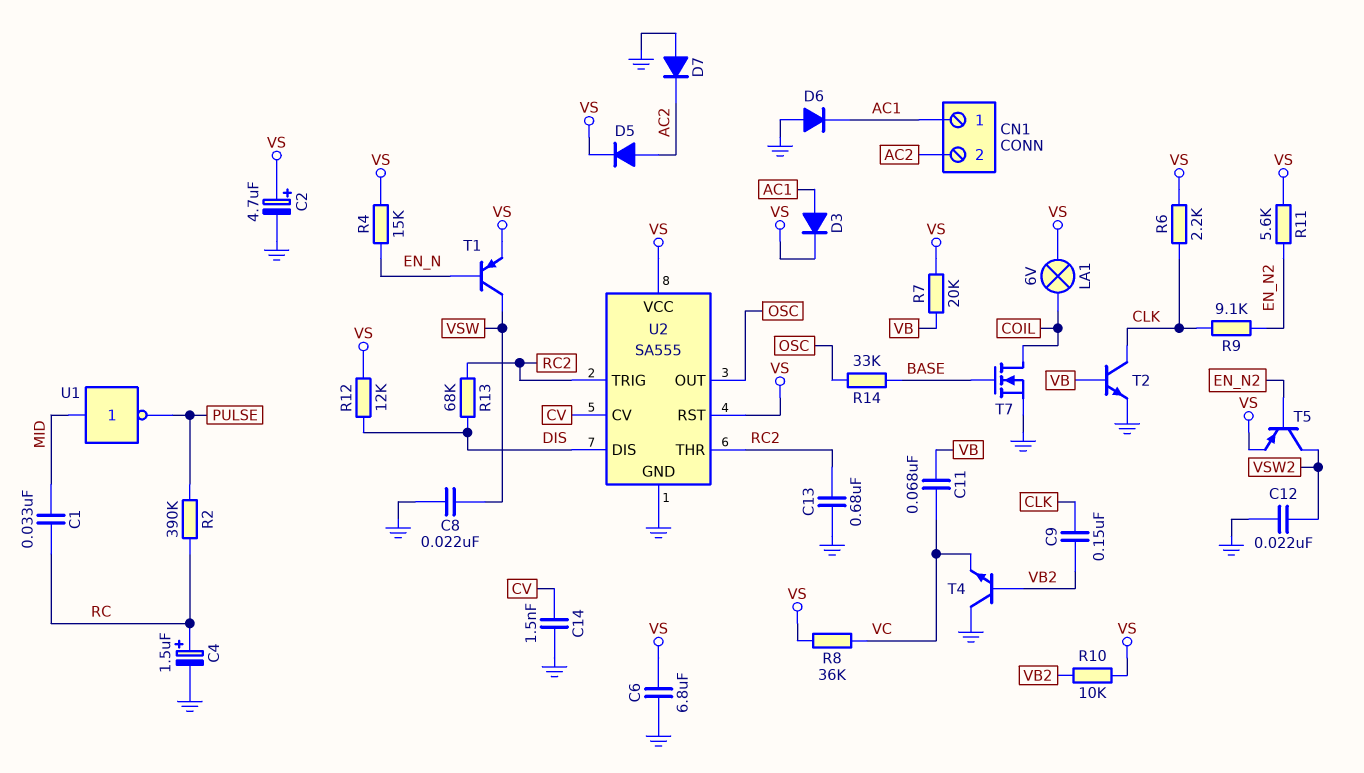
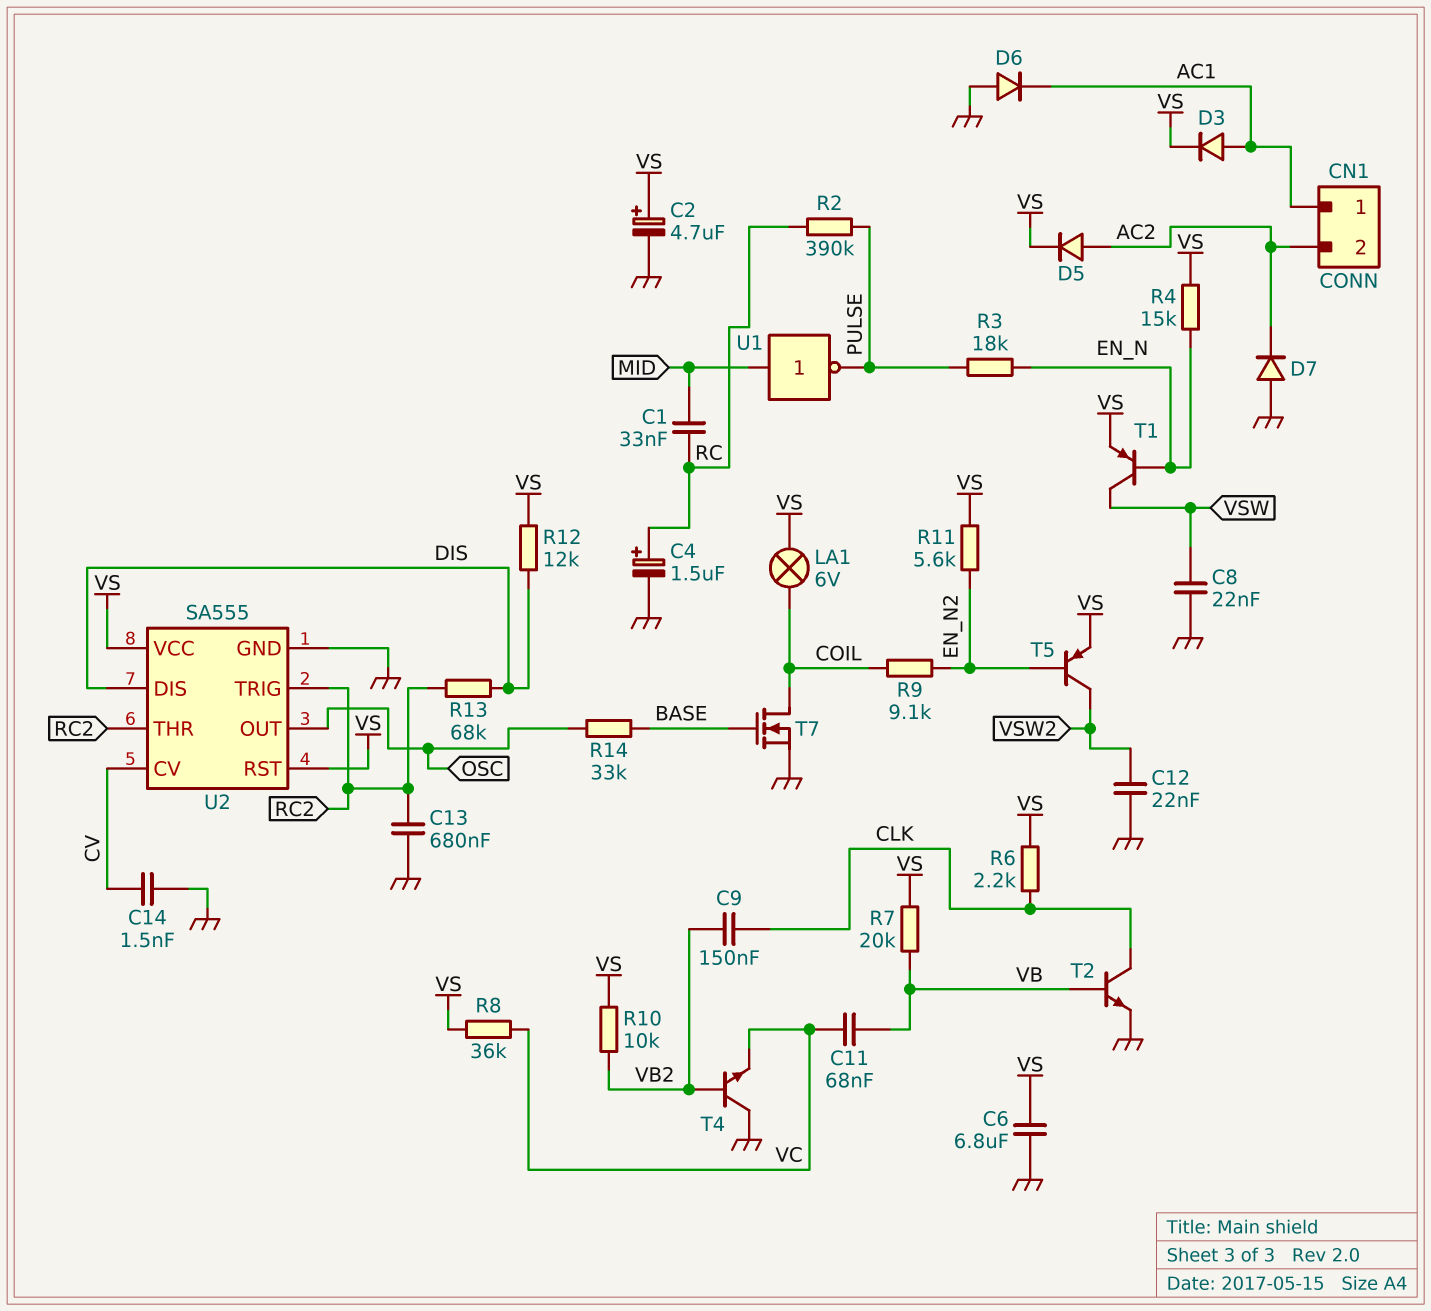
R3: none -> 18k (EN_N, PULSE)
R9: 9.1k (CLK, EN_N2) -> 9.1k (COIL, EN_N2)

